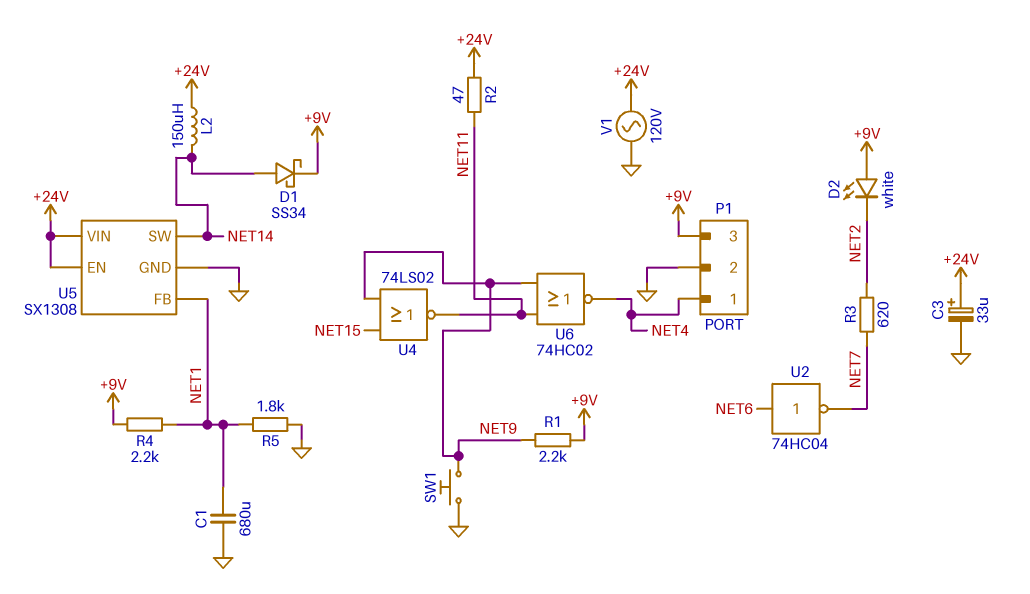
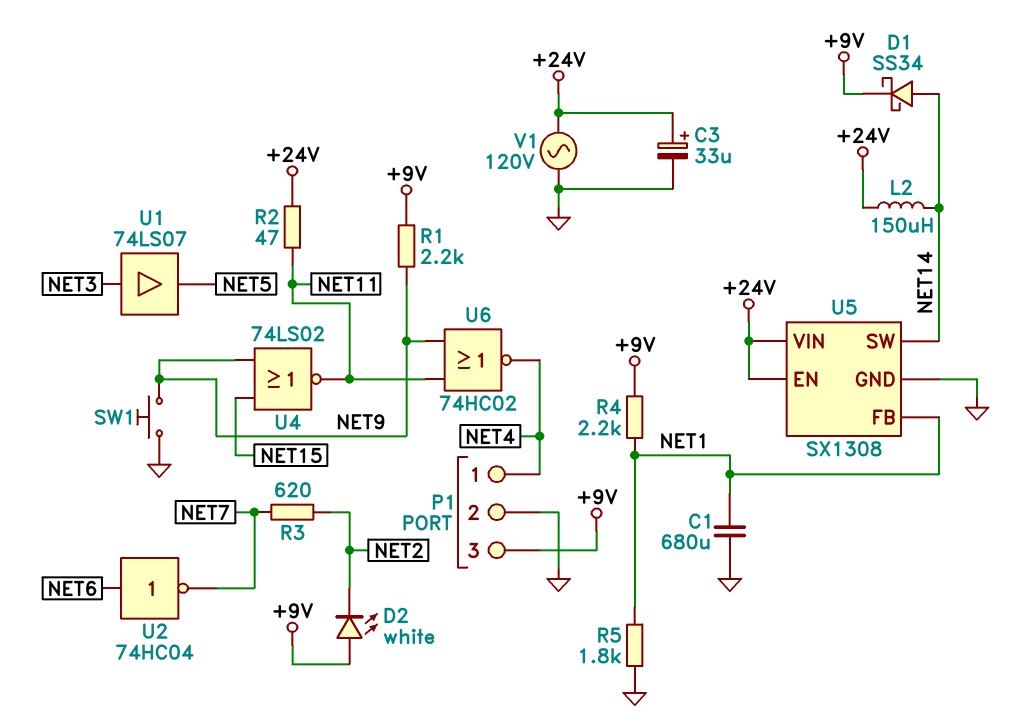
U1: none -> buffer 74LS07 (in NET3, out NET5)

